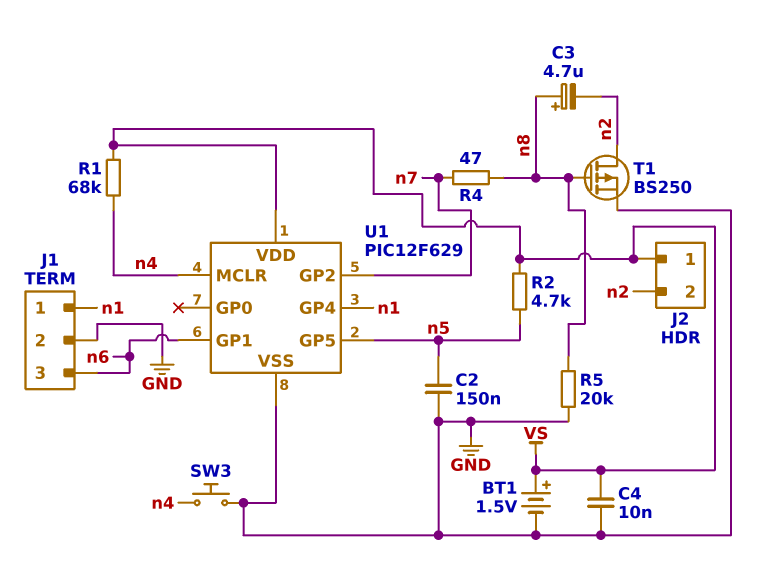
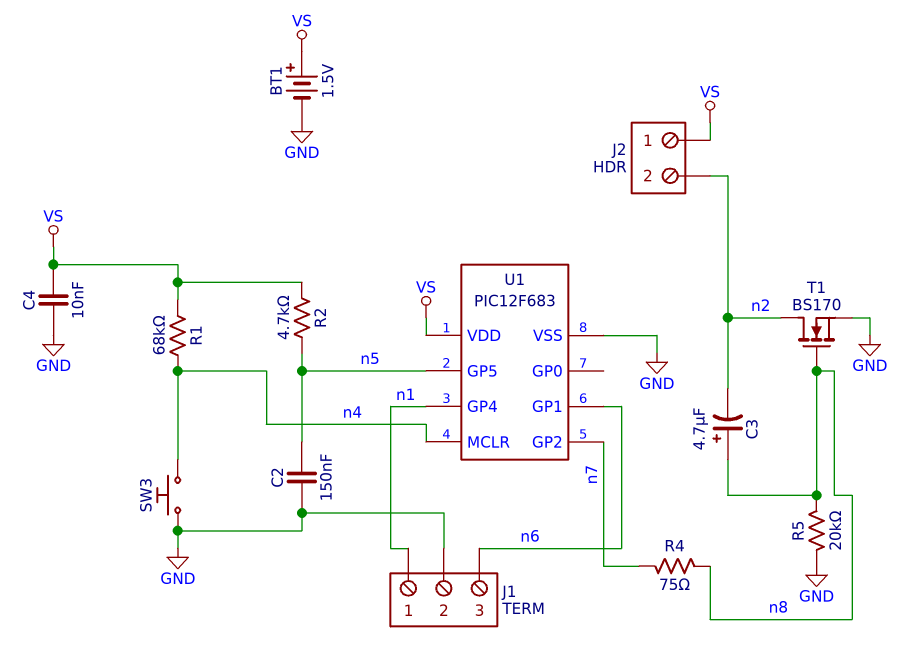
R4: 47 (n7, n8) -> 75 (n7, n8)
T1: PMOS BS250 (G n8, D n2, S GND) -> NMOS BS170 (G n8, D n2, S GND)
U1: PIC12F629 -> PIC12F683

